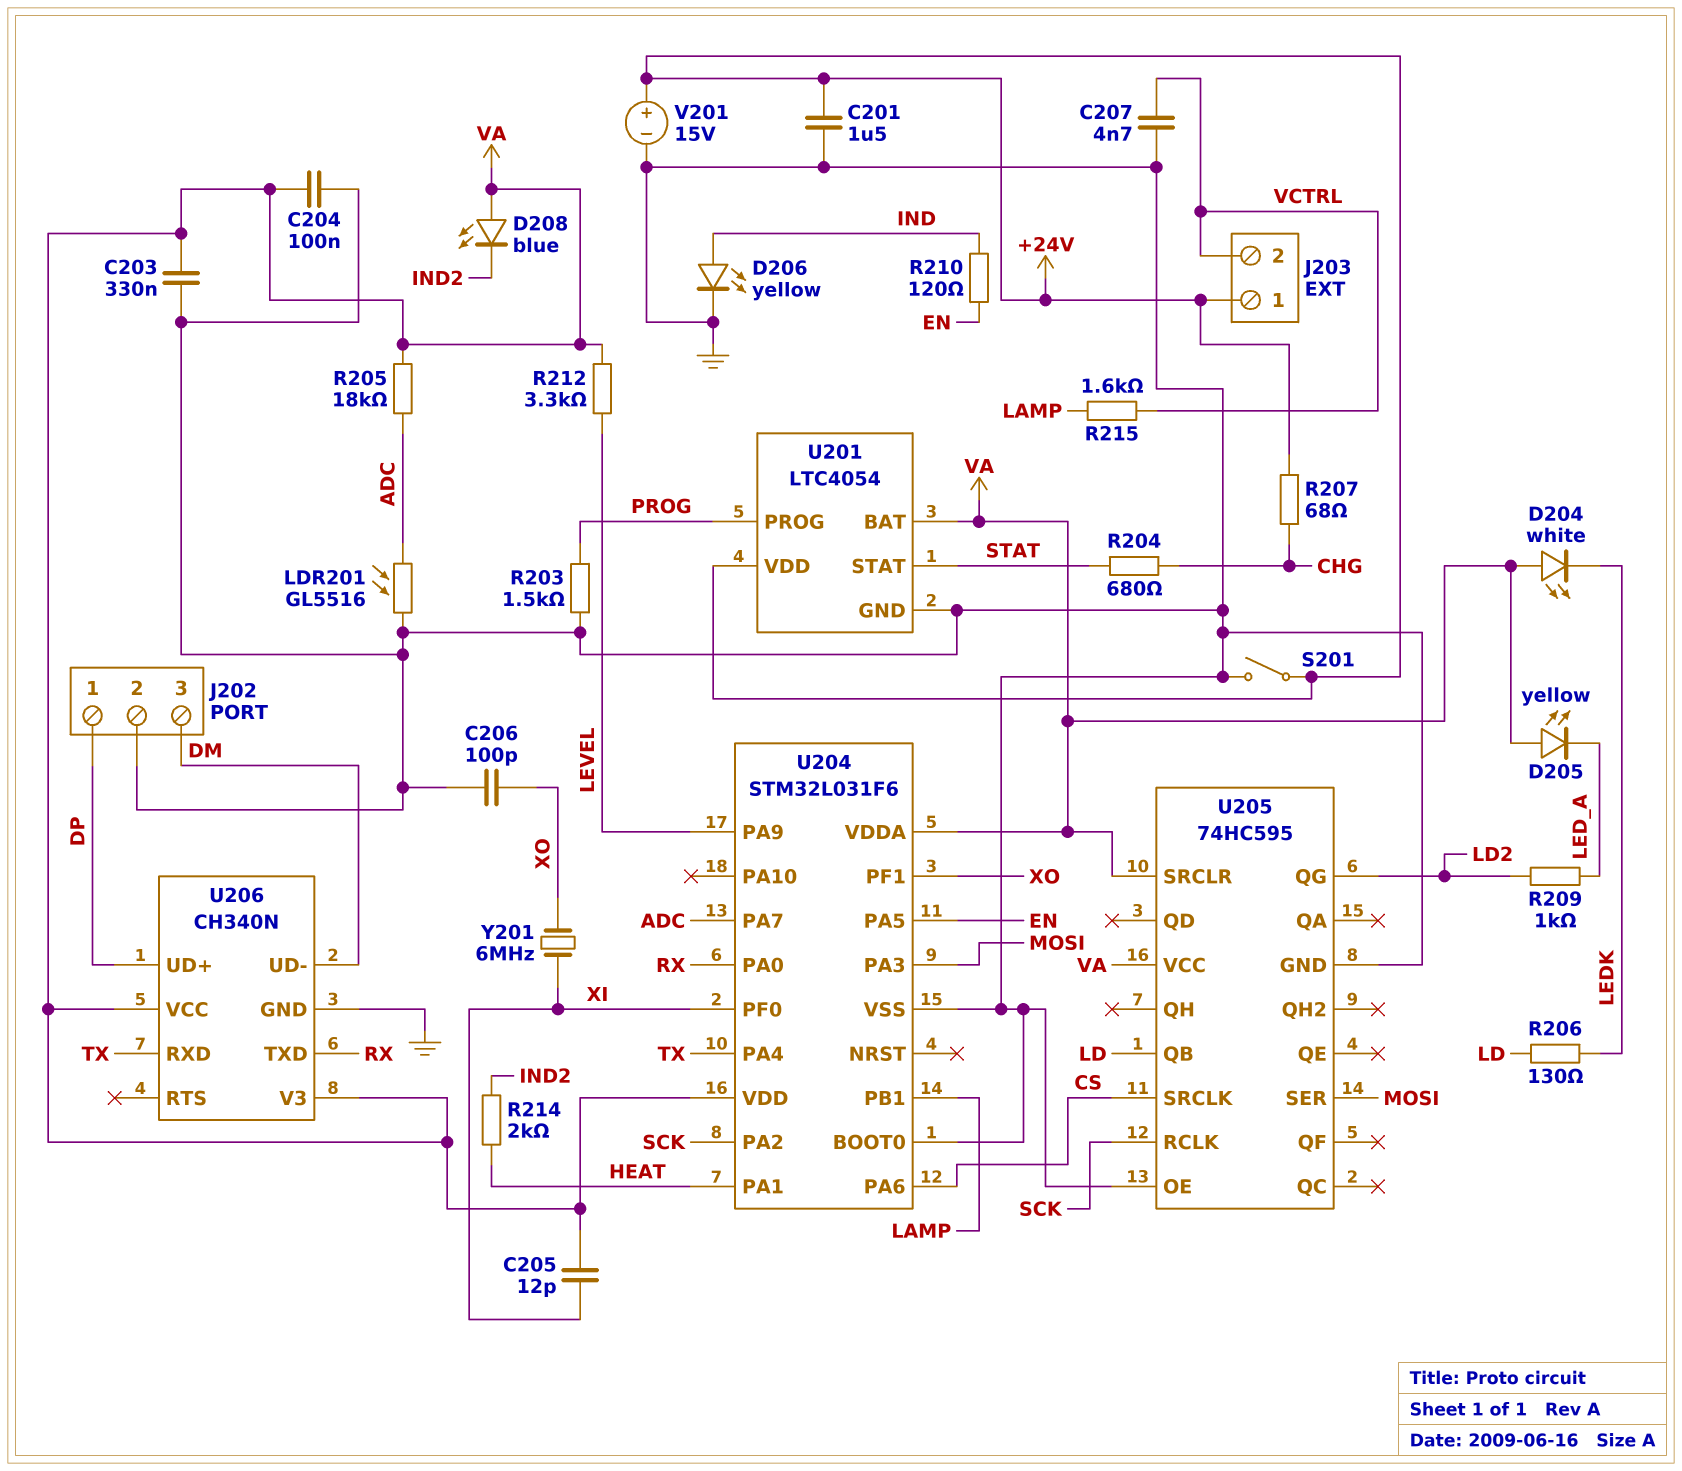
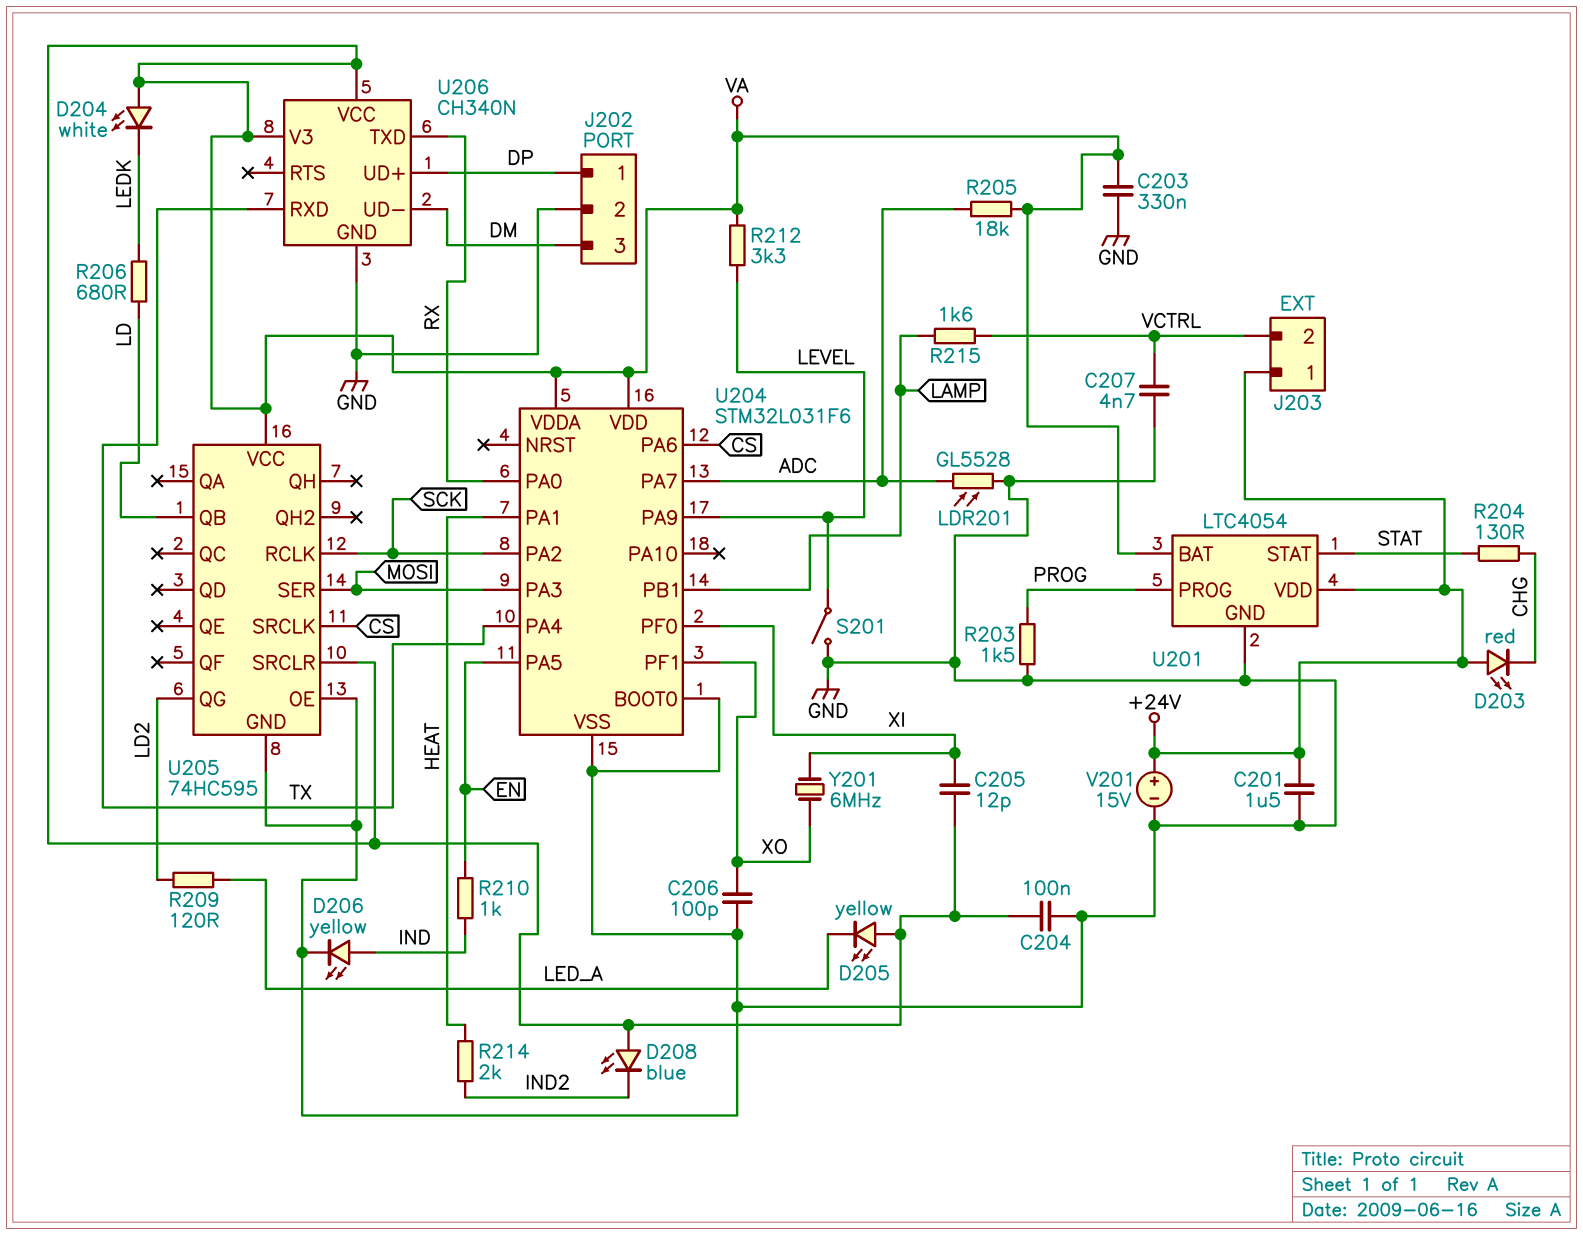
D203: none -> LED red (A +24V, K CHG)
LDR201: GL5516 (ADC, GND) -> GL5528 (ADC, GND)
R204: 680 (CHG, STAT) -> 130 (CHG, STAT)
R206: 130 (LD, LEDK) -> 680 (LD, LEDK)
R207: 68 (+24V, CHG) -> none
R209: 1k (LD2, LED_A) -> 120 (LD2, LED_A)
R210: 120 (EN, IND) -> 1k (EN, IND)
S201: switch (+24V, GND) -> switch (GND, LEVEL)

